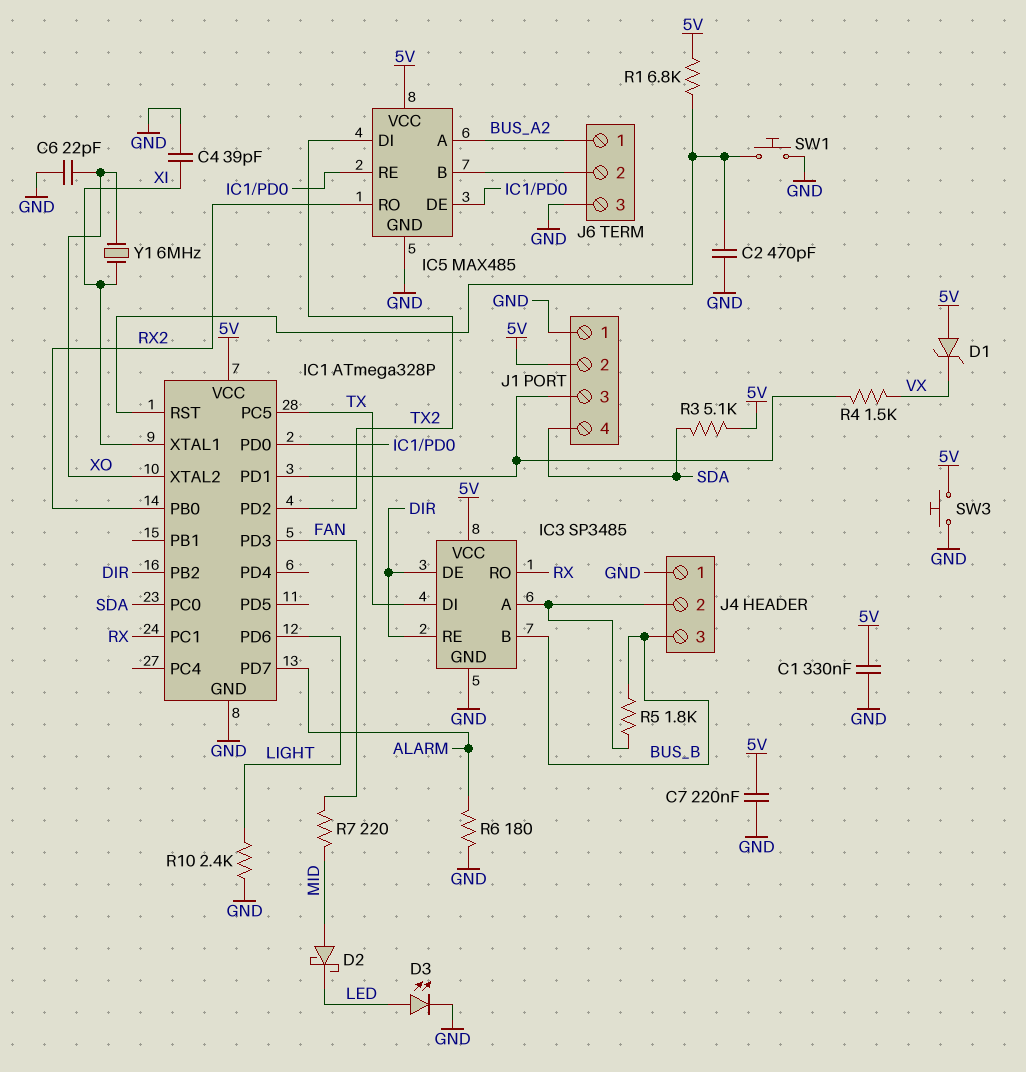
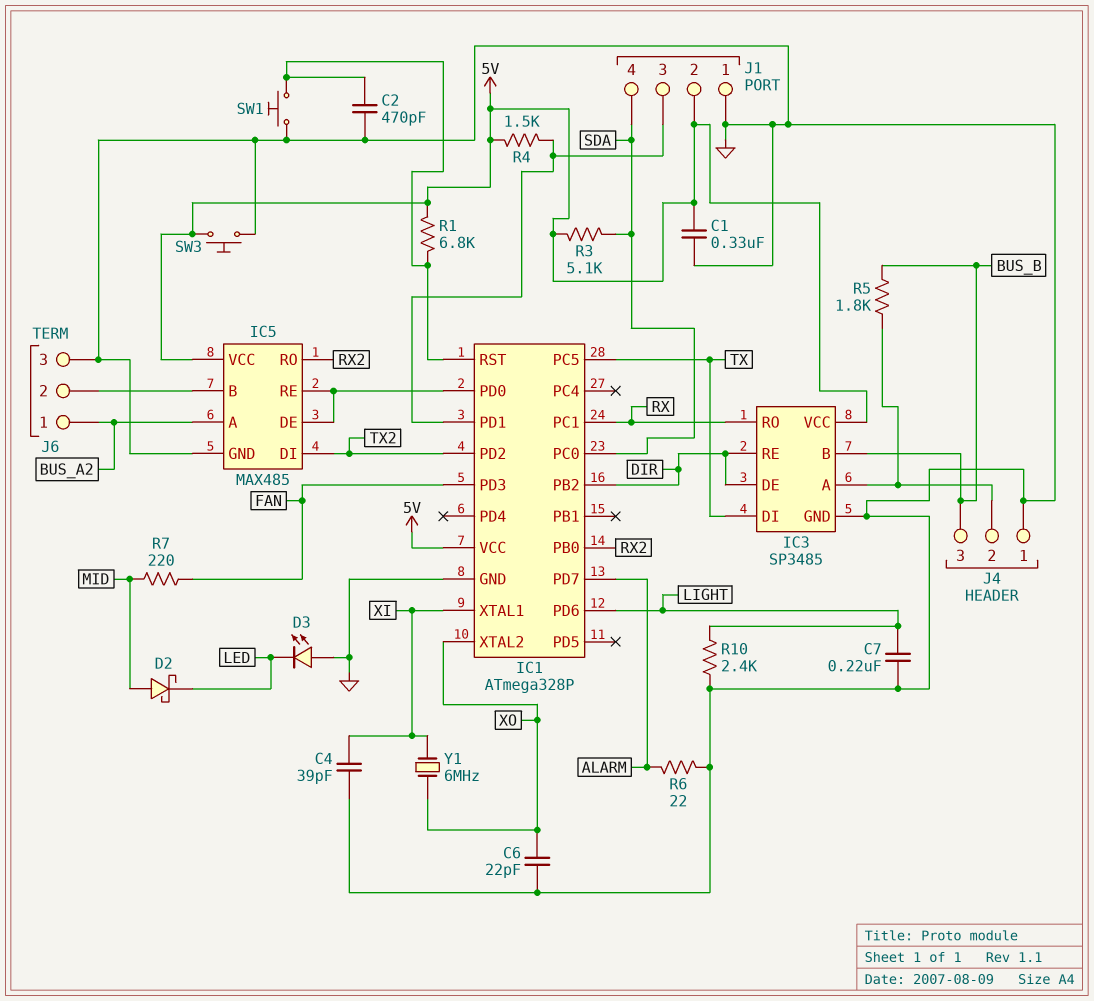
C7: 220nF (5V, GND) -> 220nF (GND, LIGHT)
D1: zener (A 5V, K VX) -> none
D3: LED (A LED, K GND) -> LED (A GND, K LED)
R4: 1.5k (IC1/PD1, VX) -> 1.5k (5V, IC1/PD1)
R6: 180 (ALARM, GND) -> 22 (ALARM, GND)

